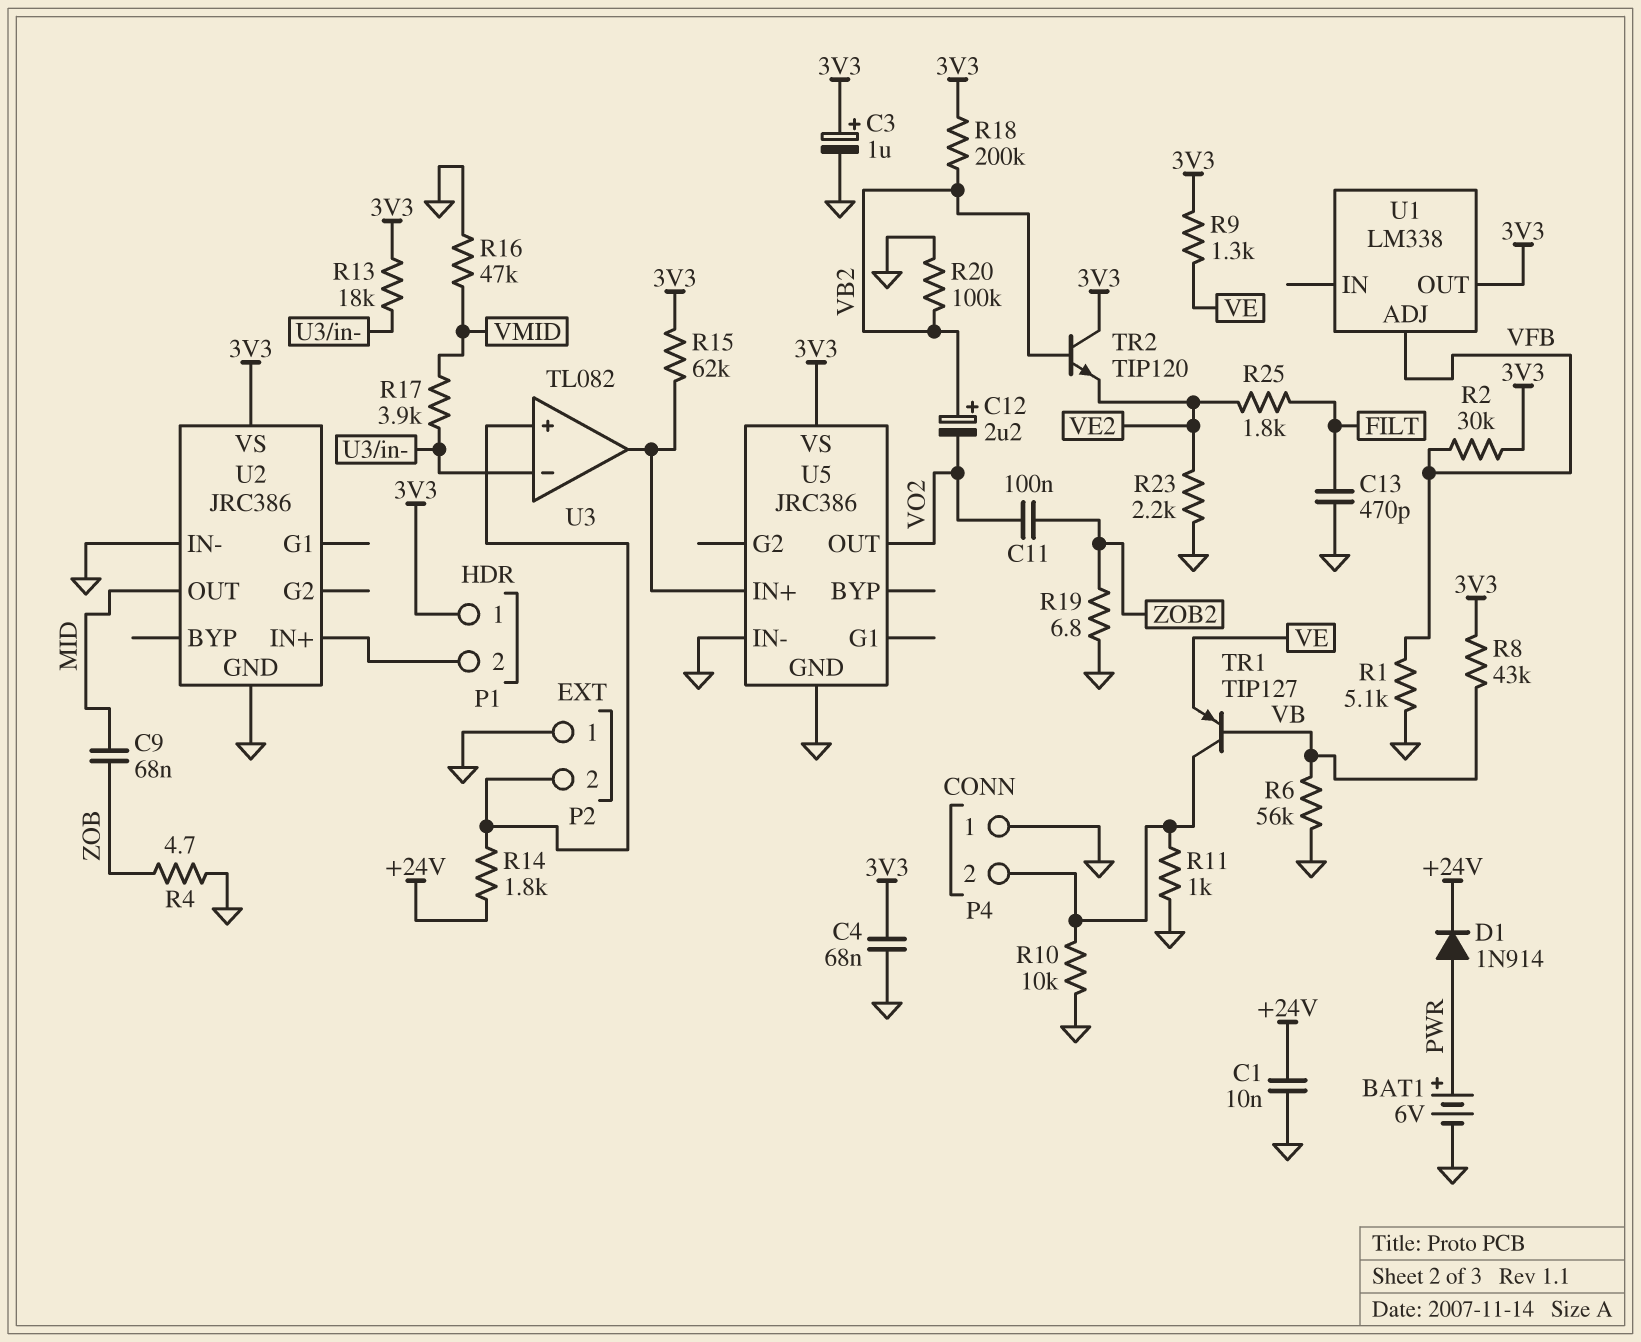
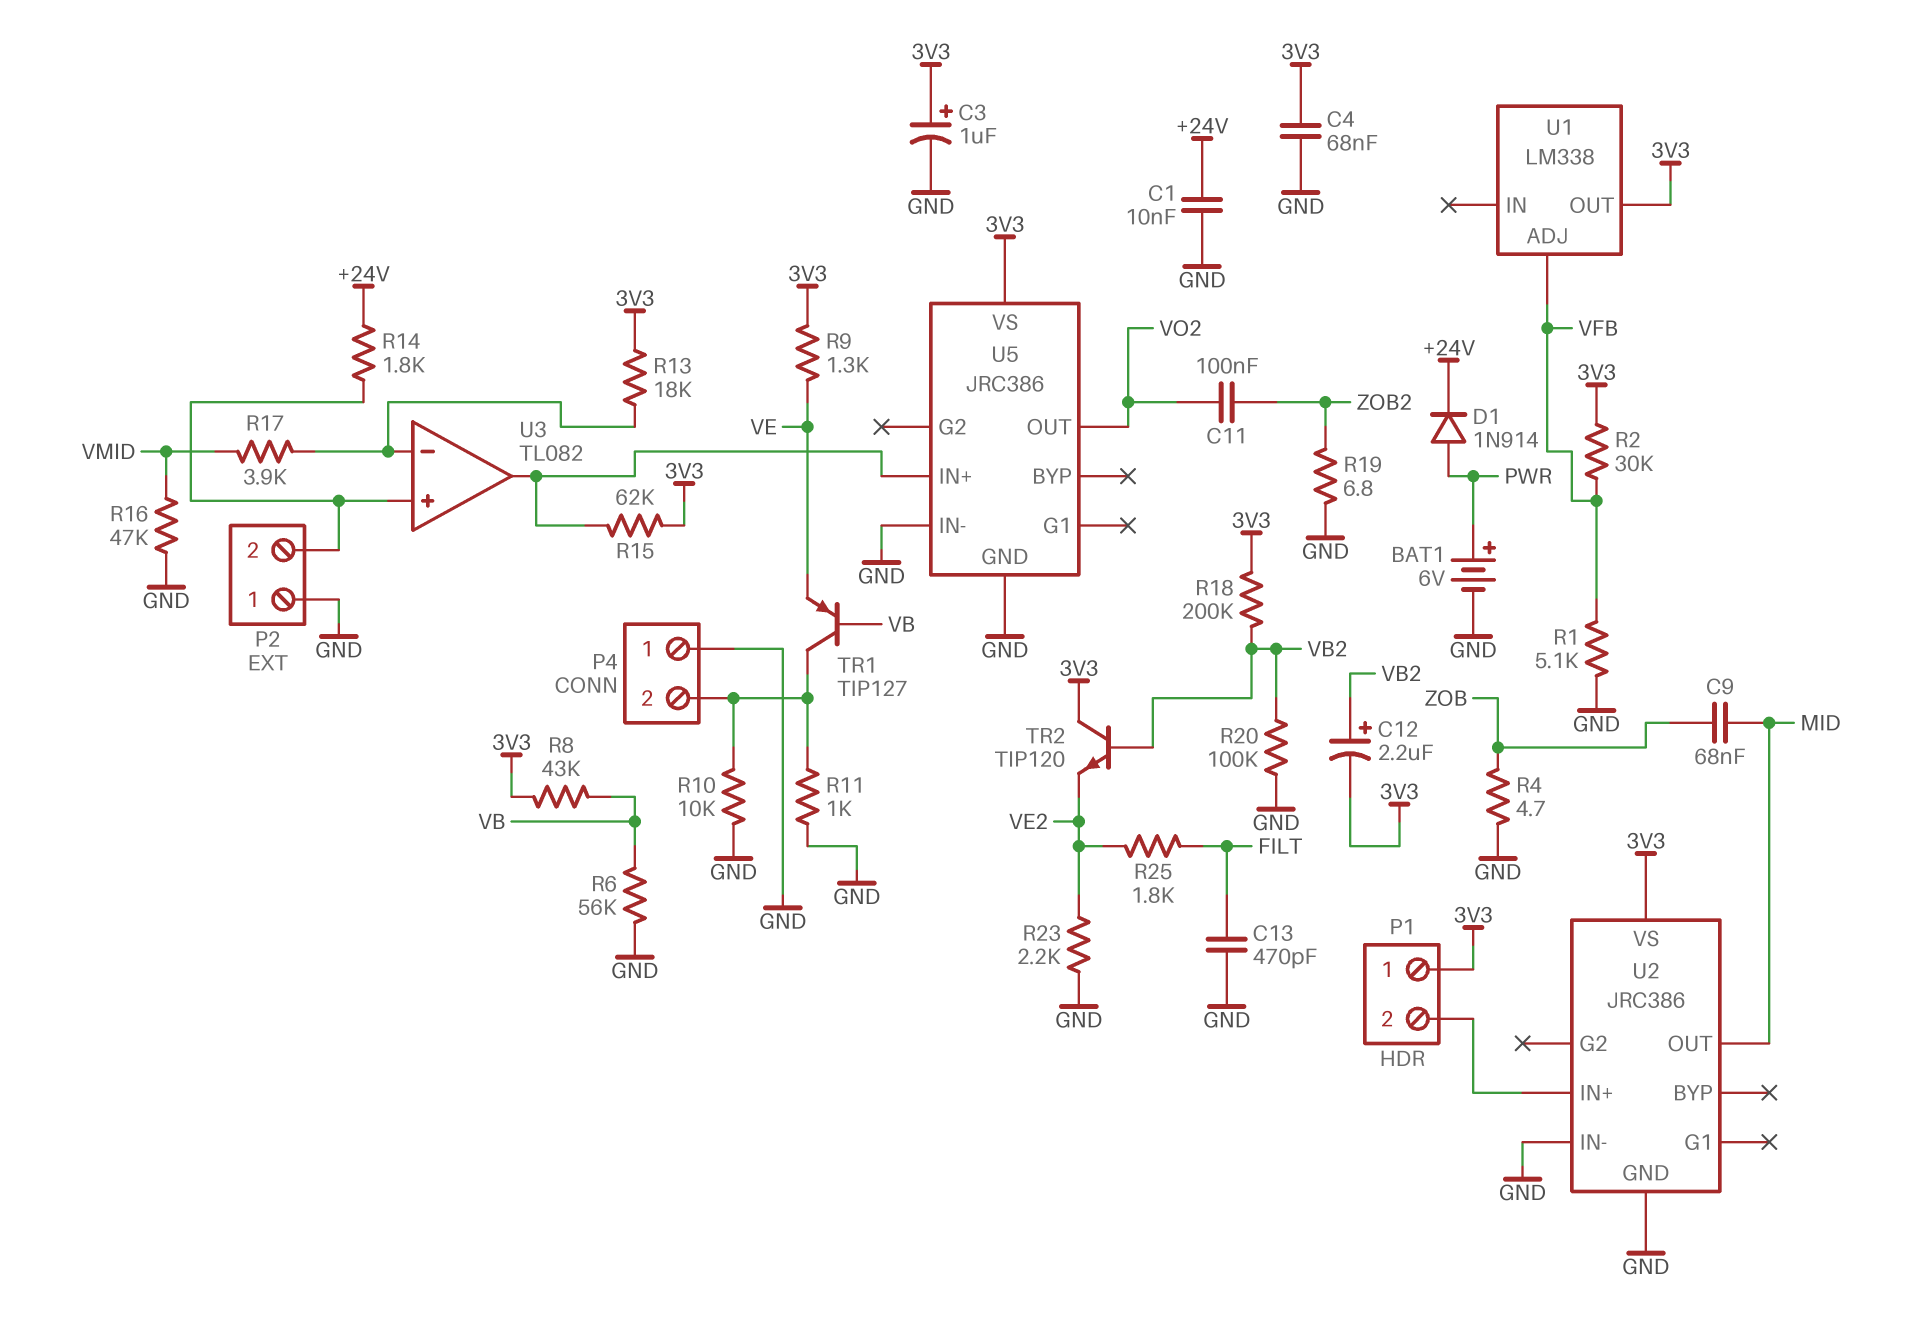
C12: 2.2uF (plus VB2, minus VO2) -> 2.2uF (plus VB2, minus 3V3)

